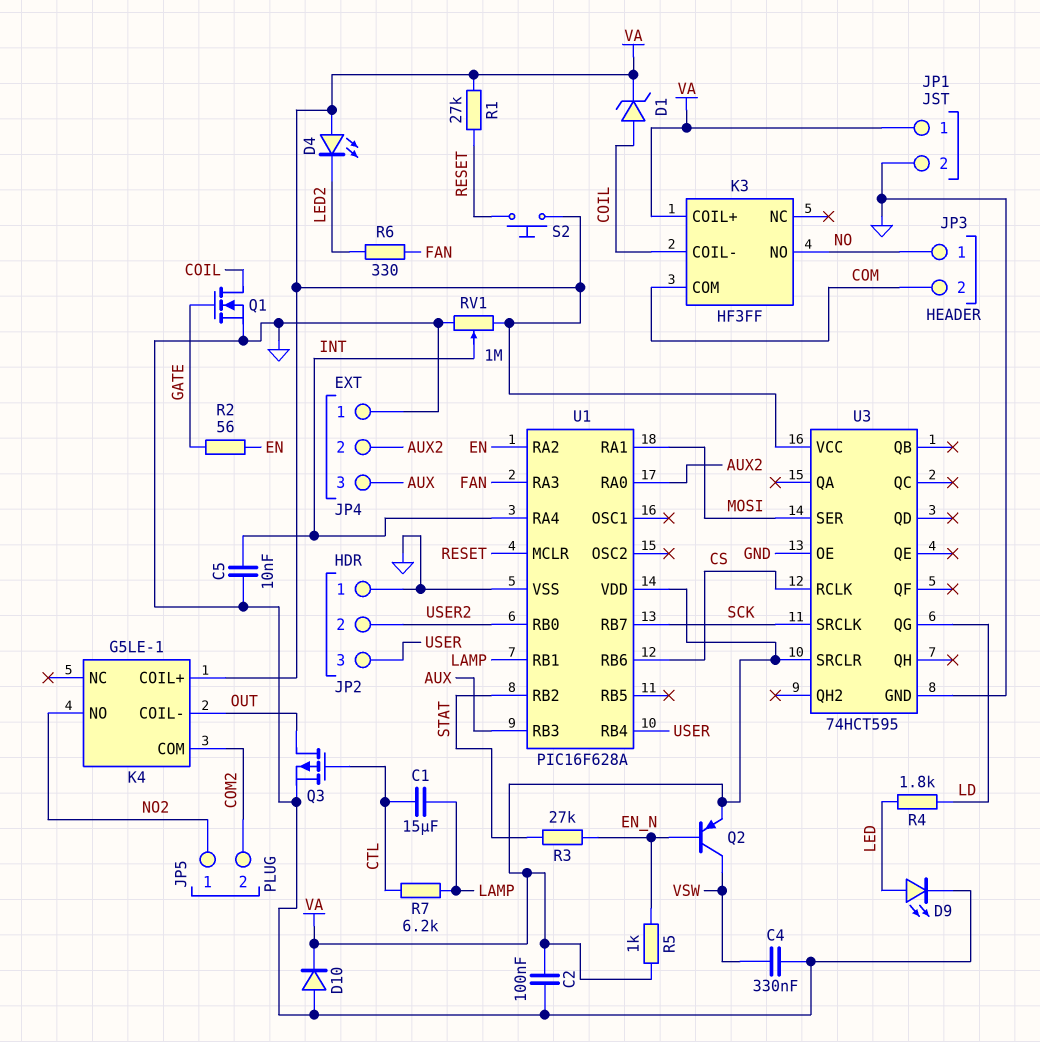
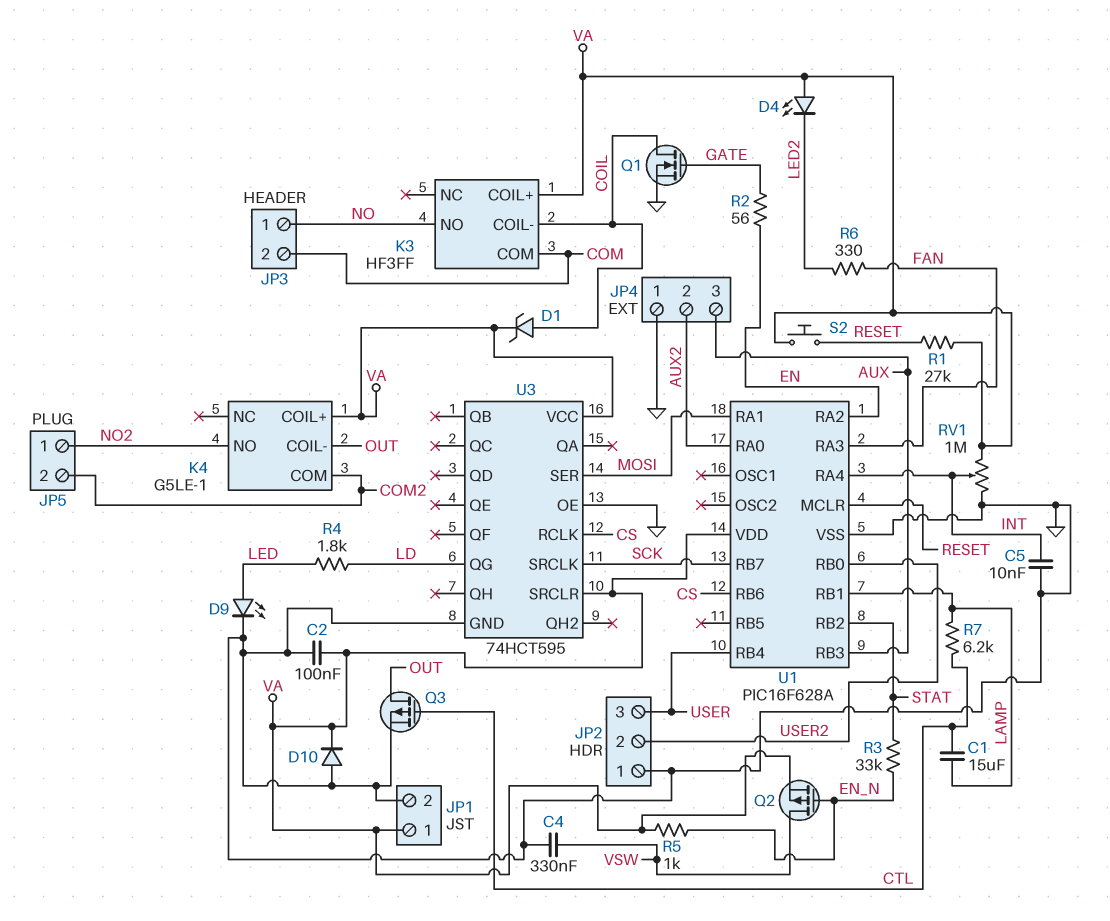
Q2: PNP (B EN_N, C VSW, E VA) -> PMOS (G EN_N, D VSW, S VA)
R3: 27k (EN_N, STAT) -> 33k (EN_N, STAT)

